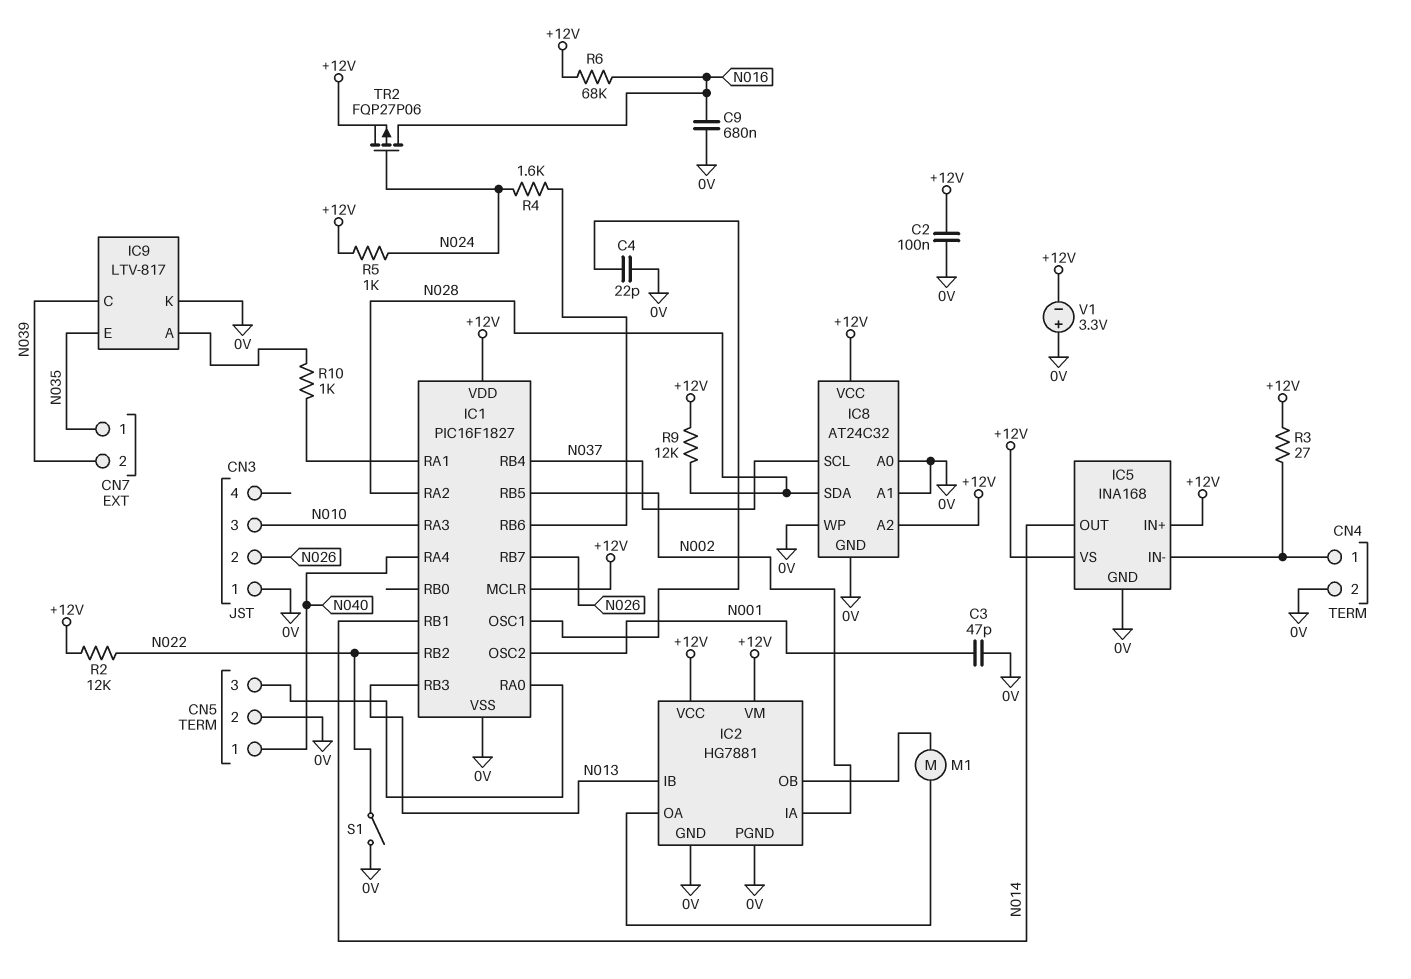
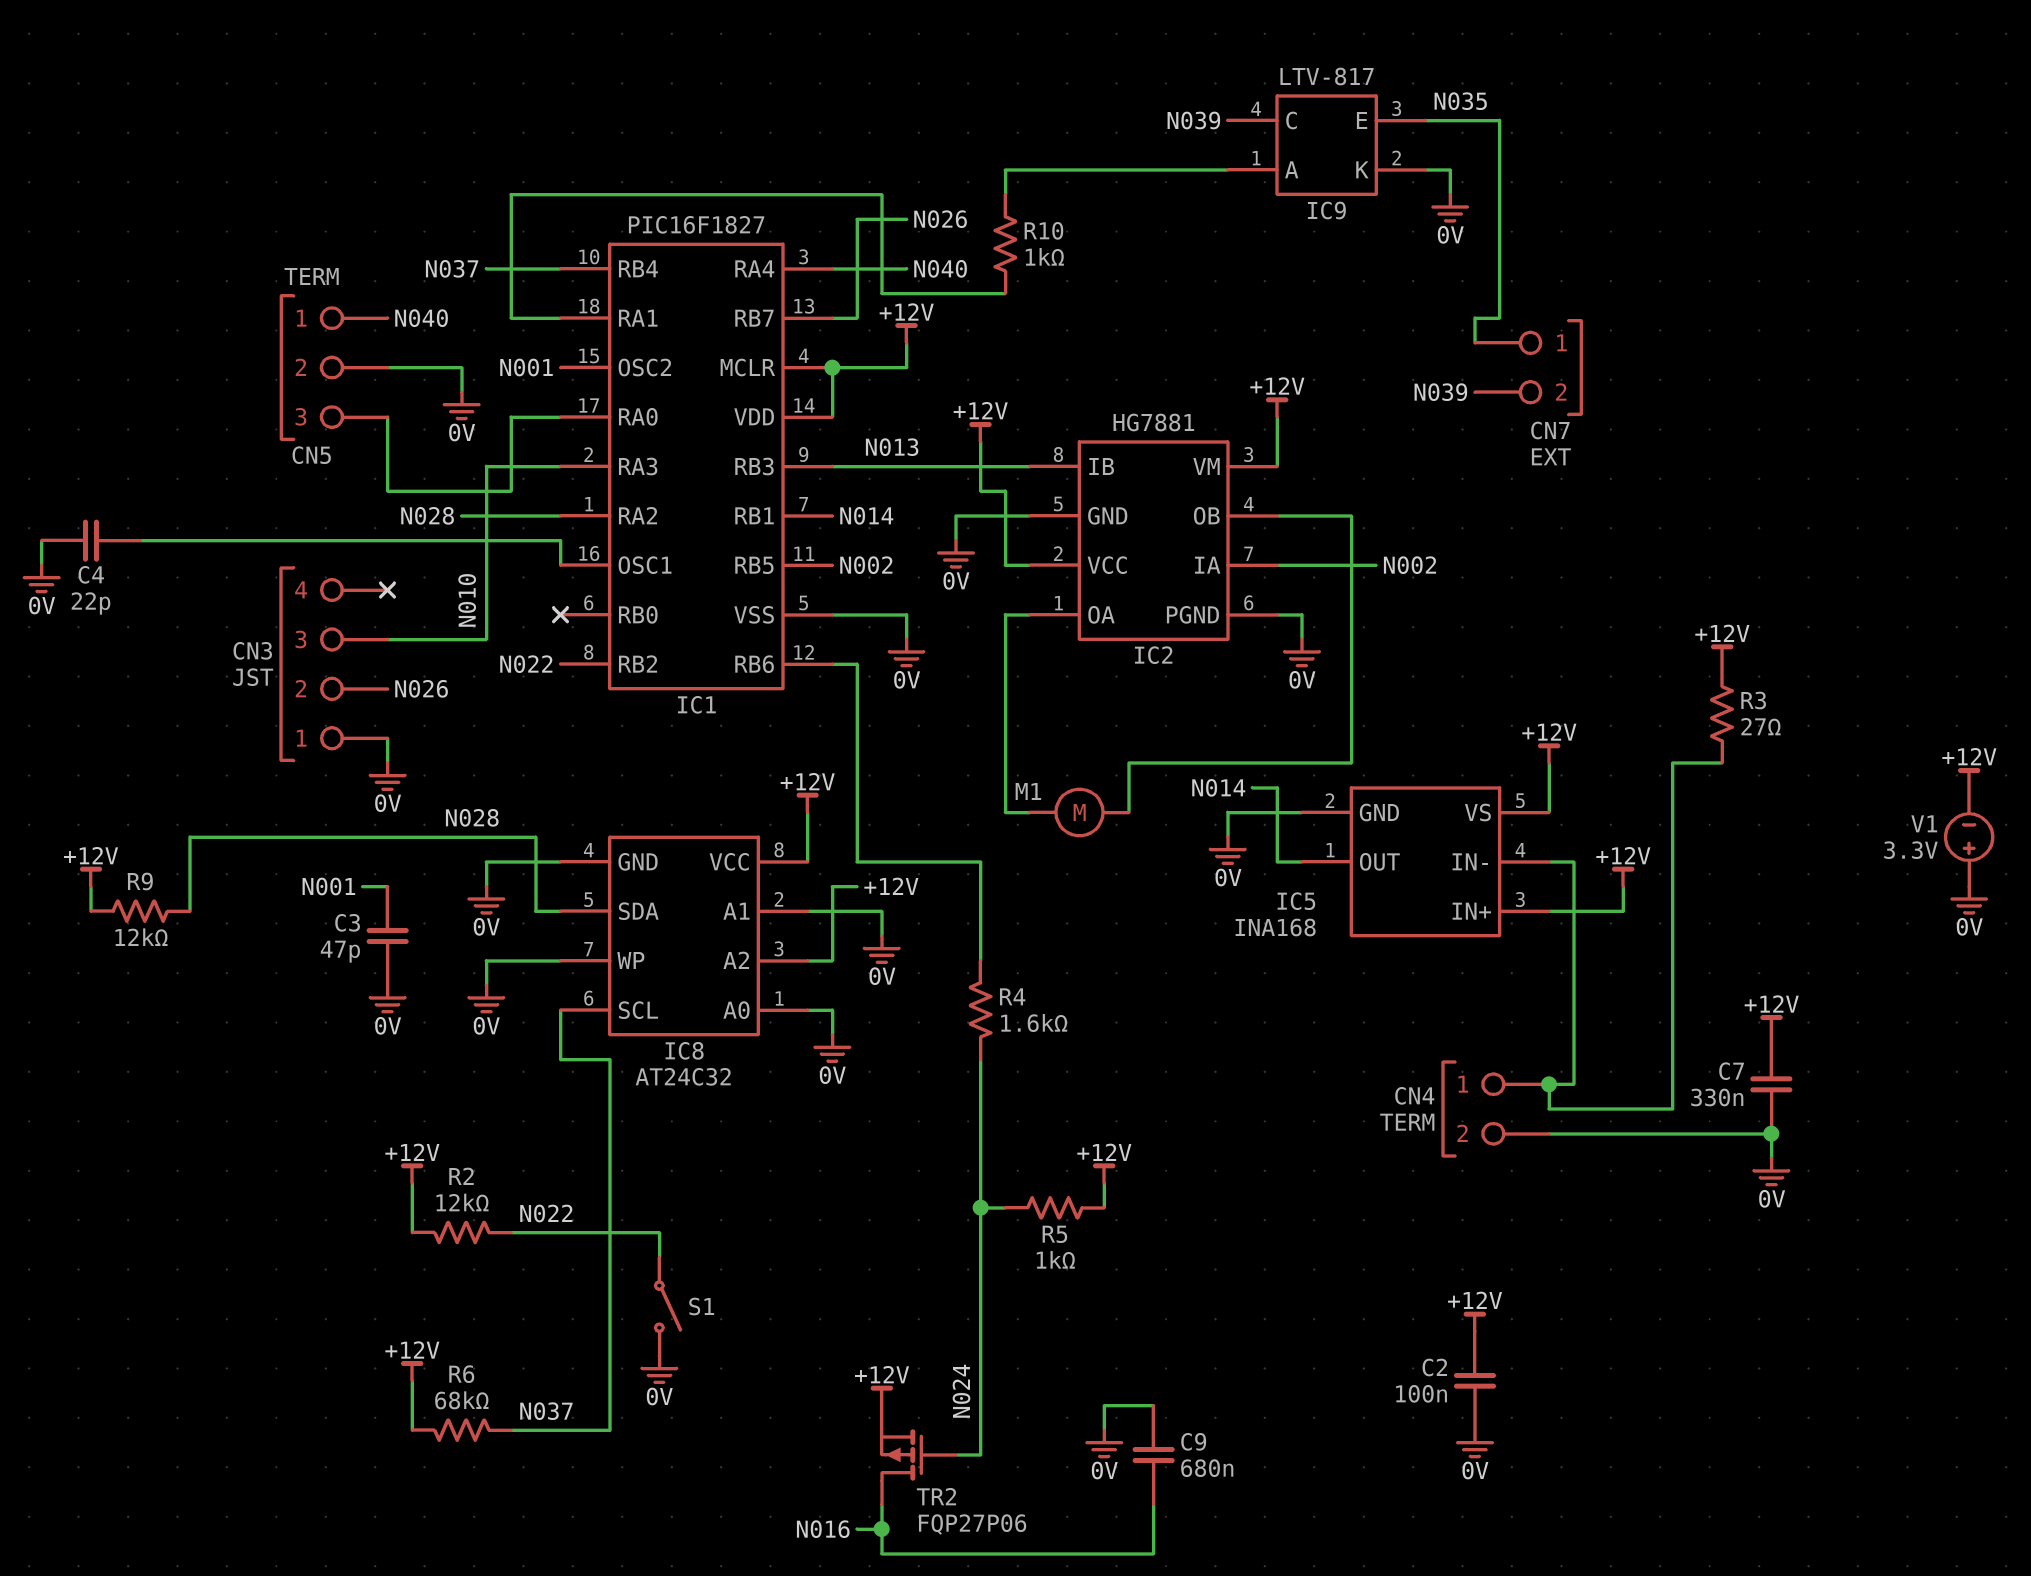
C7: none -> 330nF (+12V, 0V)
R6: 68k (+12V, N016) -> 68k (+12V, N037)

